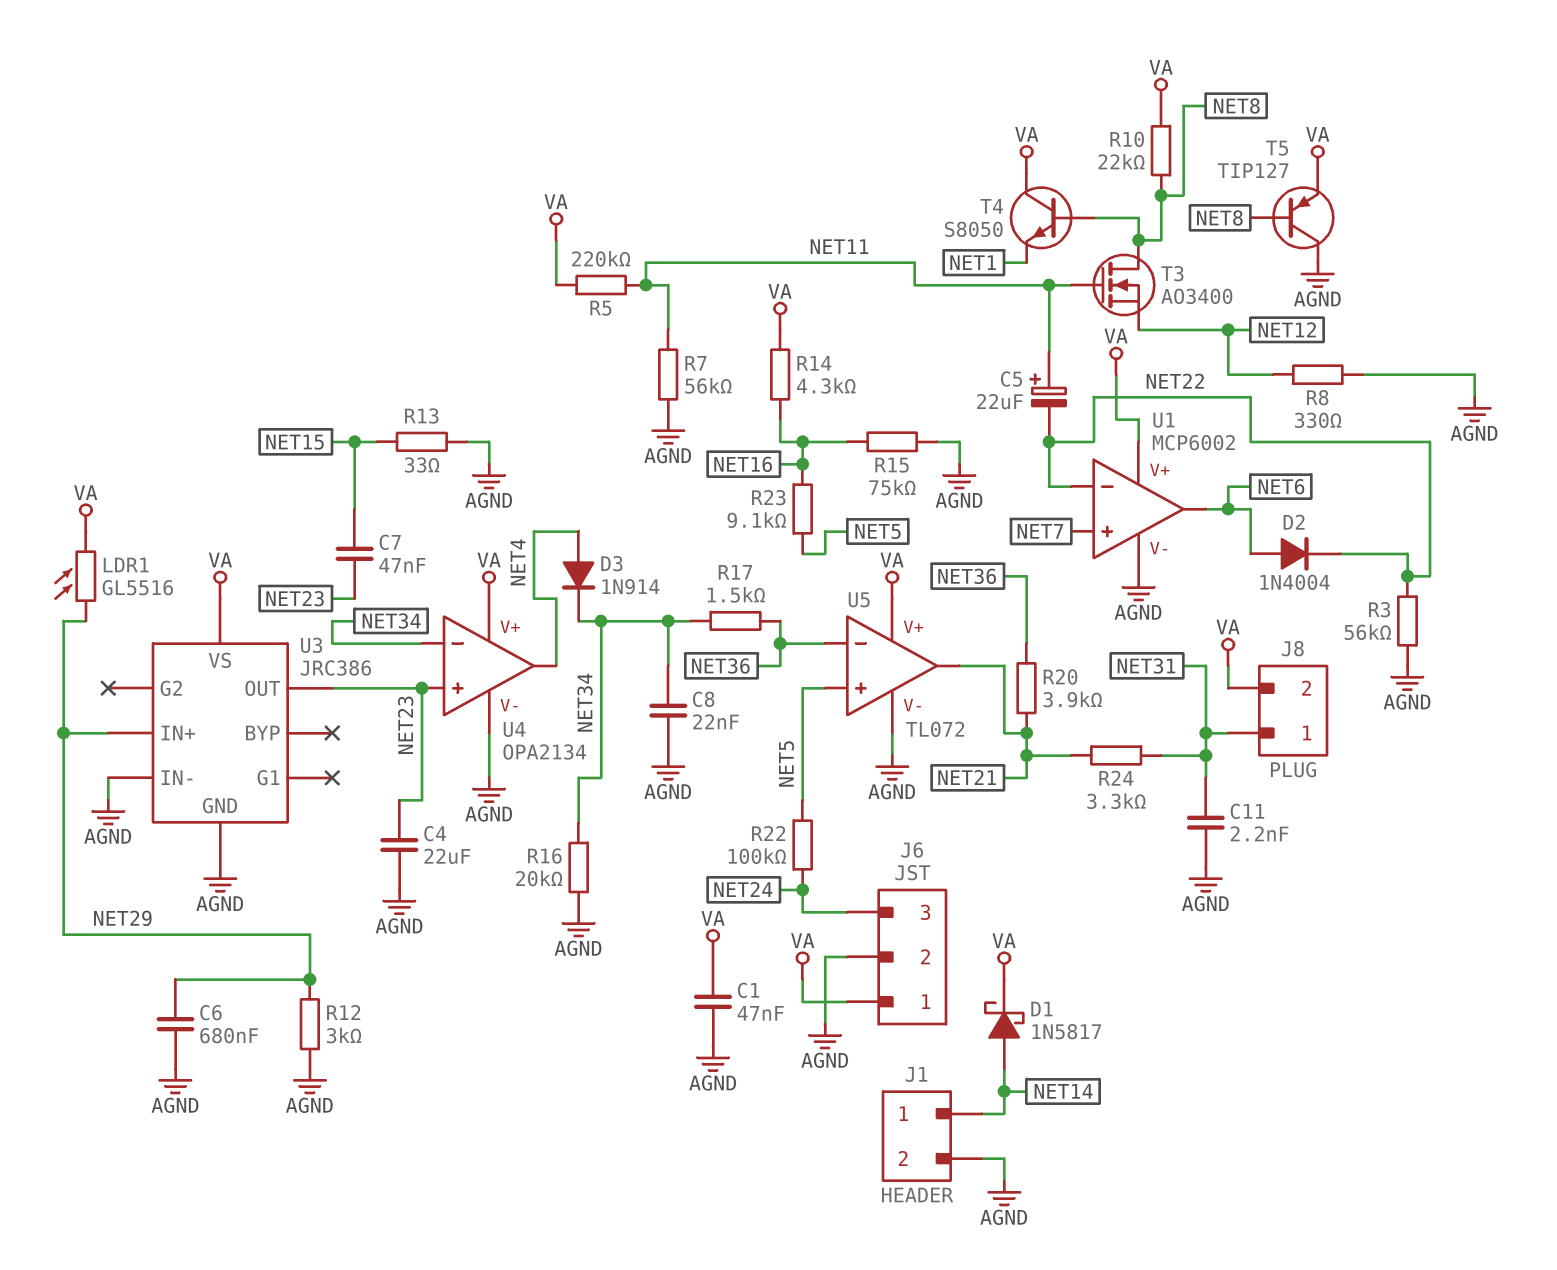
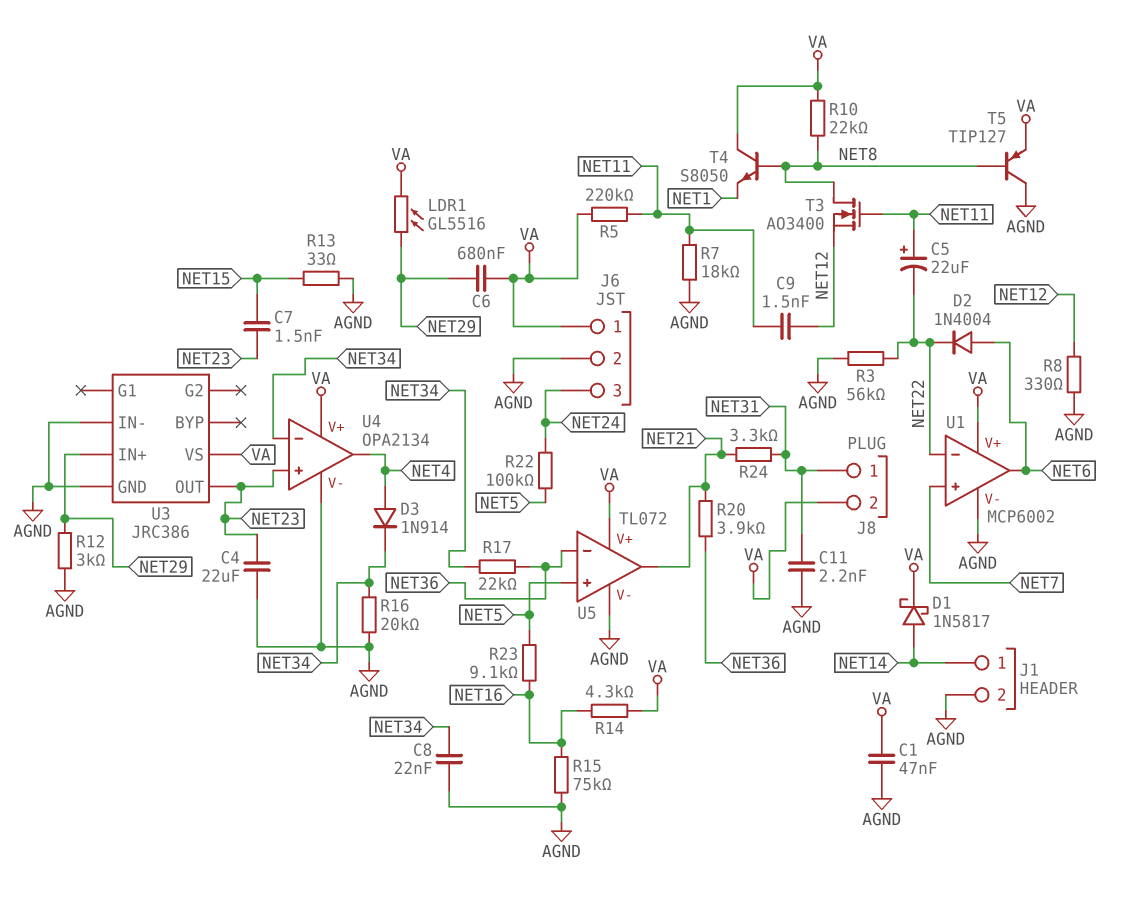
C6: 680nF (AGND, NET29) -> 680nF (NET29, VA)
C7: 47nF (NET15, NET23) -> 1.5nF (NET15, NET23)
C9: none -> 1.5nF (NET11, NET12)
R7: 56k (AGND, NET11) -> 18k (AGND, NET11)
R17: 1.5k (NET34, NET36) -> 22k (NET34, NET36)

